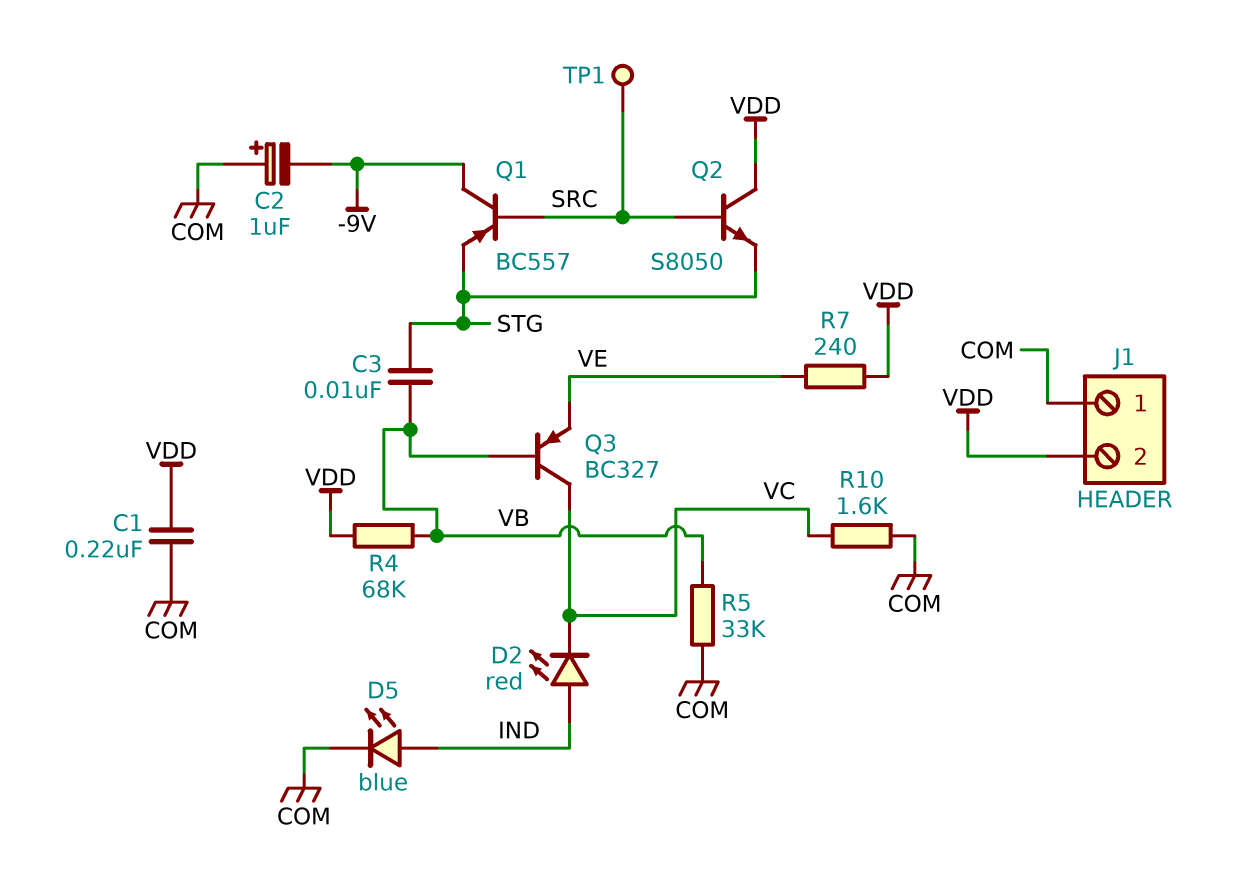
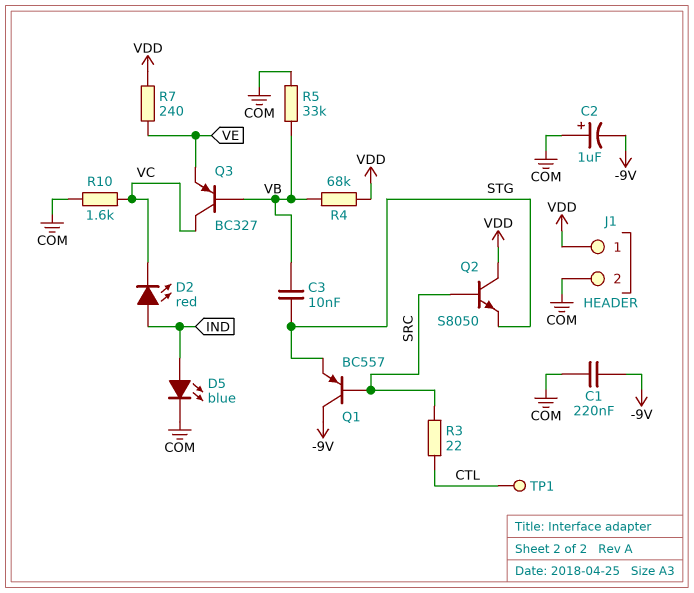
C1: 220nF (COM, VDD) -> 220nF (-9V, COM)
J1 pin 1: COM -> VDD
J1 pin 2: VDD -> COM
R3: none -> 22 (CTL, SRC)
TP1: test point (SRC) -> test point (CTL)

